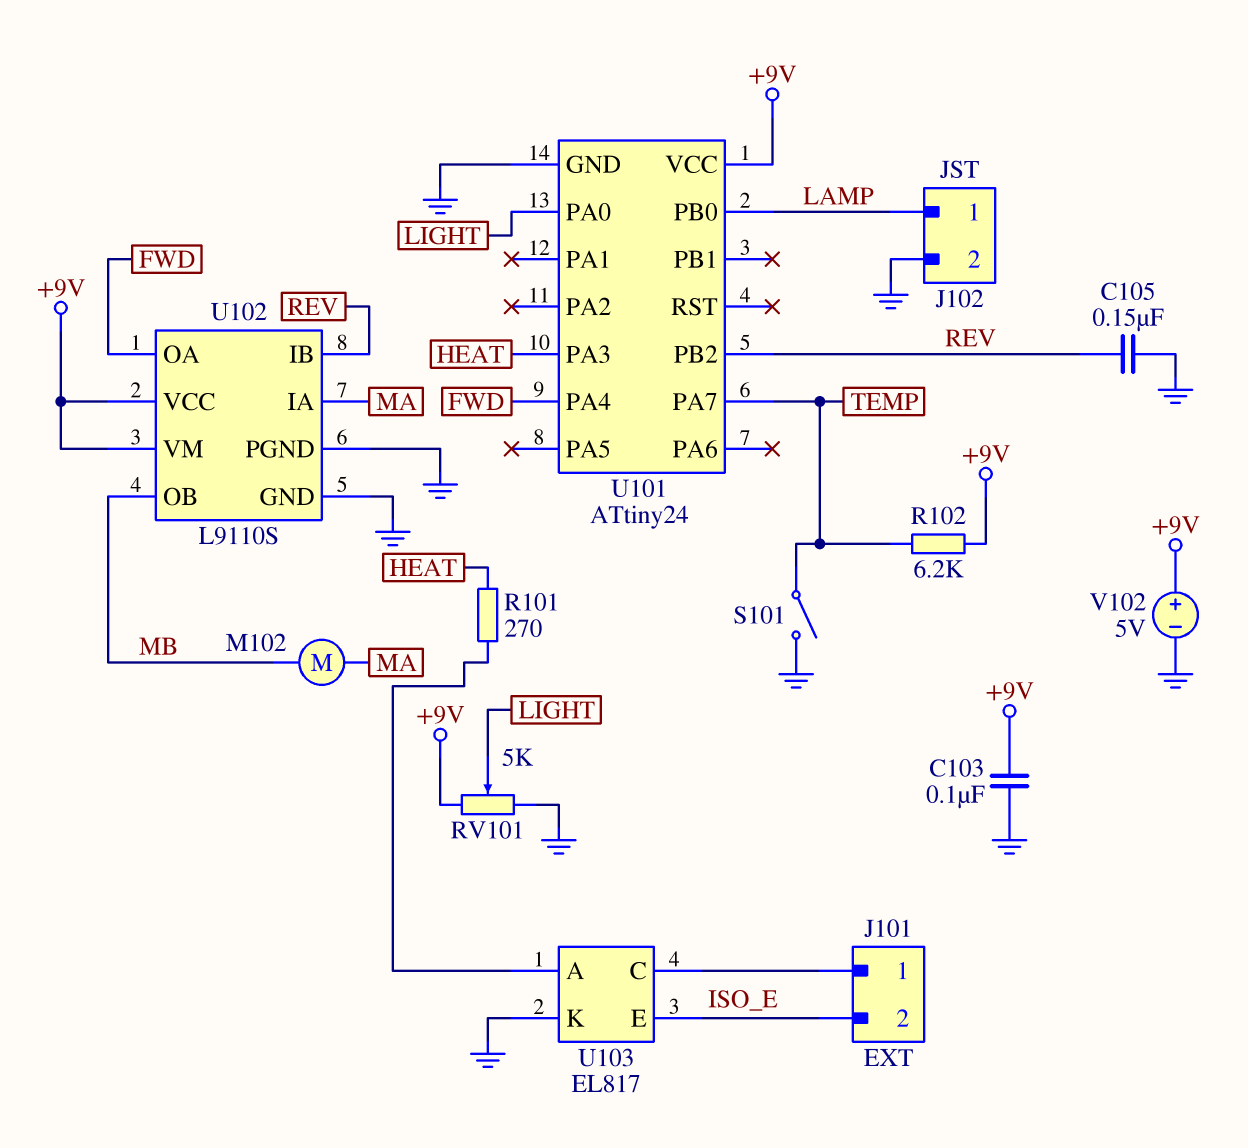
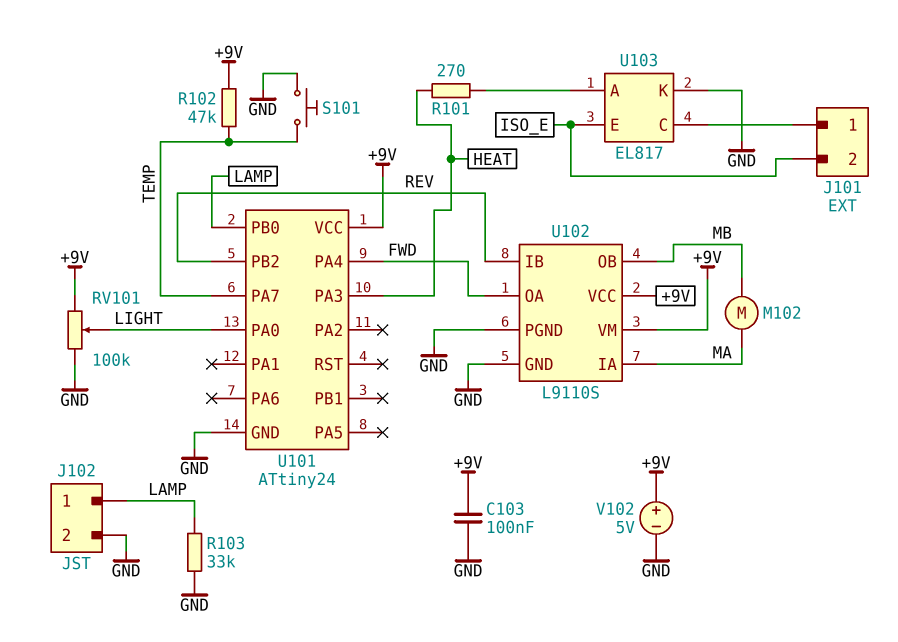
C105: 150nF (GND, REV) -> none
R102: 6.2k (+9V, TEMP) -> 47k (+9V, TEMP)
R103: none -> 33k (GND, LAMP)
RV101: 5k (+9V, GND, wiper LIGHT) -> 100k (+9V, GND, wiper LIGHT)
S101: switch (GND, TEMP) -> button (GND, TEMP)

